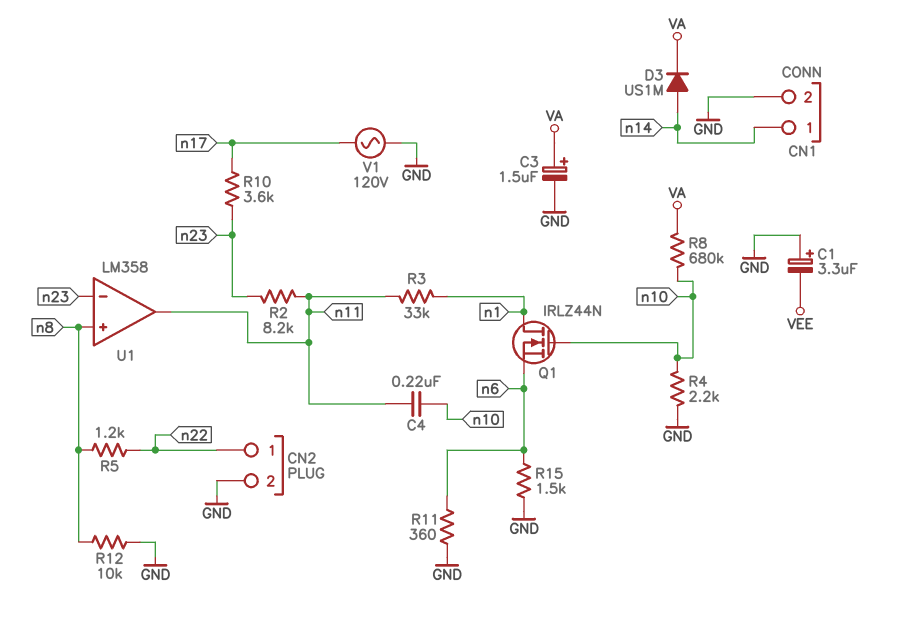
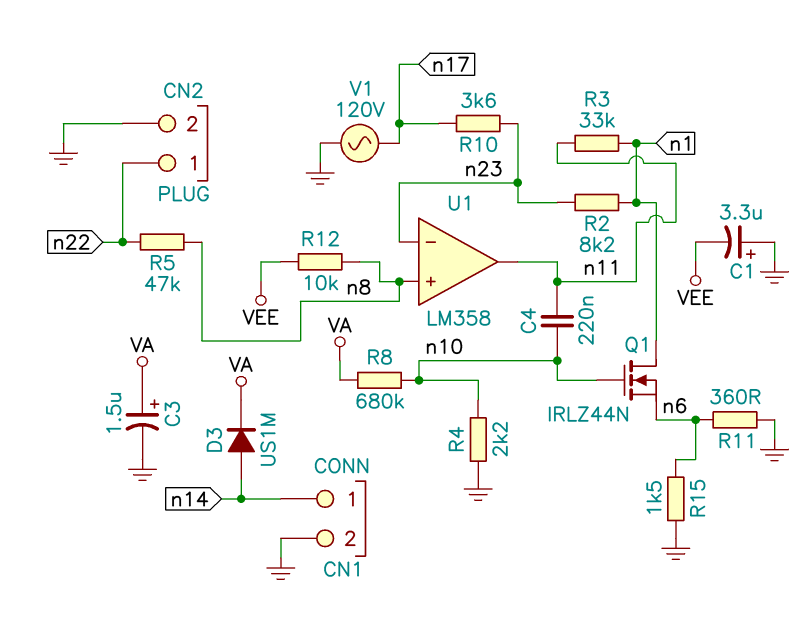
R2: 8.2k (n11, n23) -> 8.2k (n1, n23)
R5: 1.2k (n8, n22) -> 47k (n8, n22)
R12: 10k (GND, n8) -> 10k (VEE, n8)

